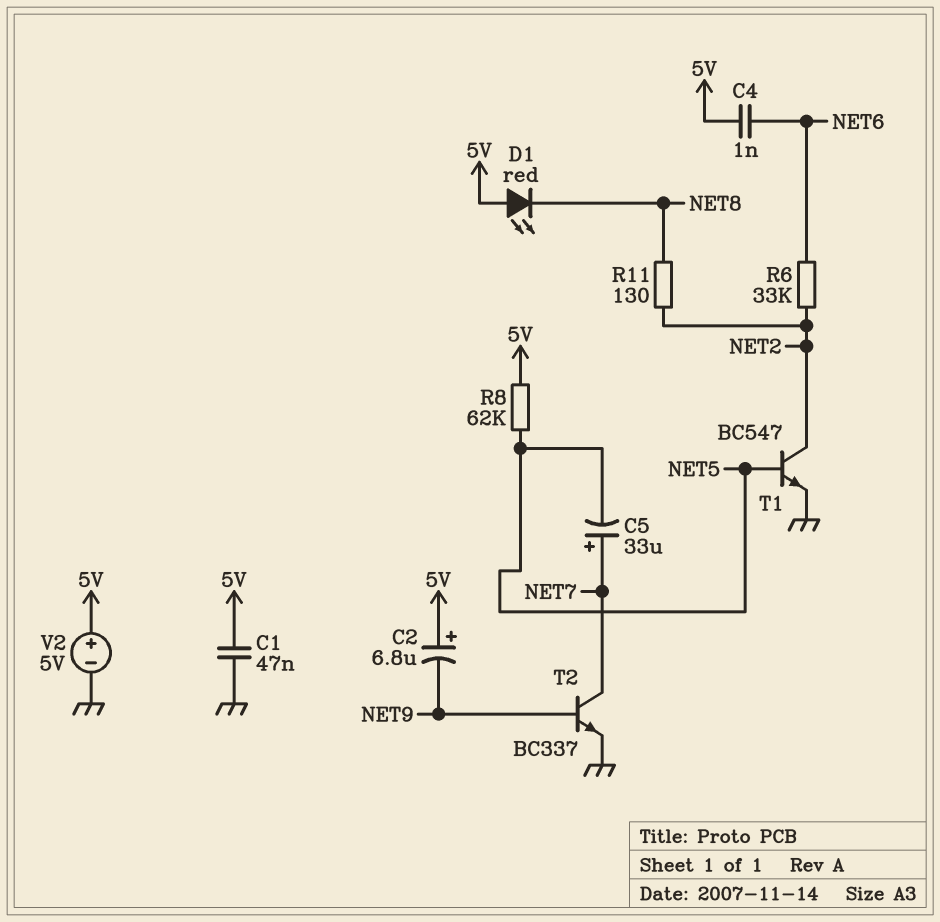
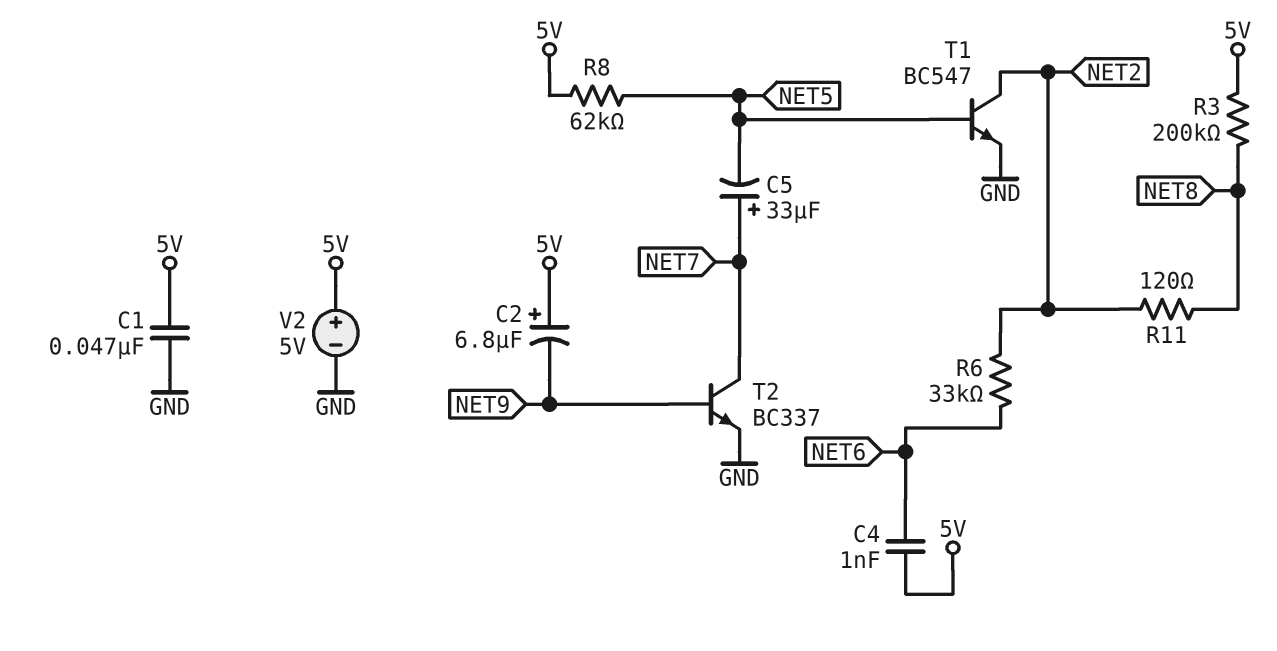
D1: LED red (A 5V, K NET8) -> none
R3: none -> 200k (5V, NET8)
R11: 130 (NET2, NET8) -> 120 (NET2, NET8)

